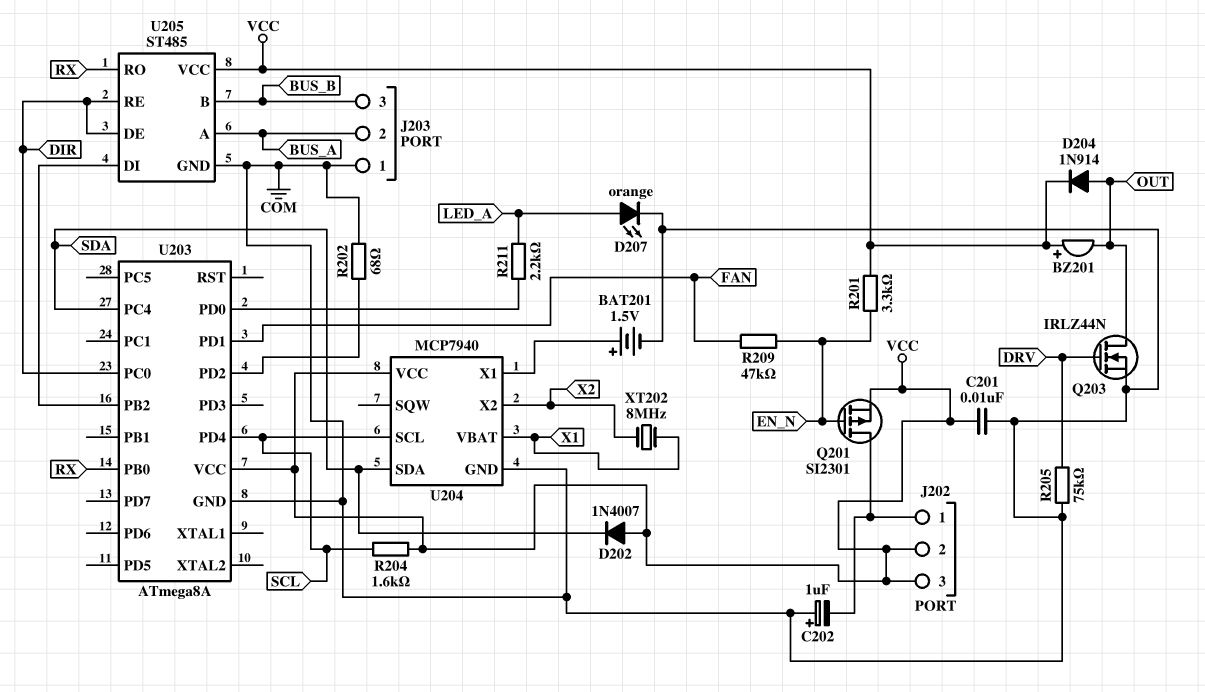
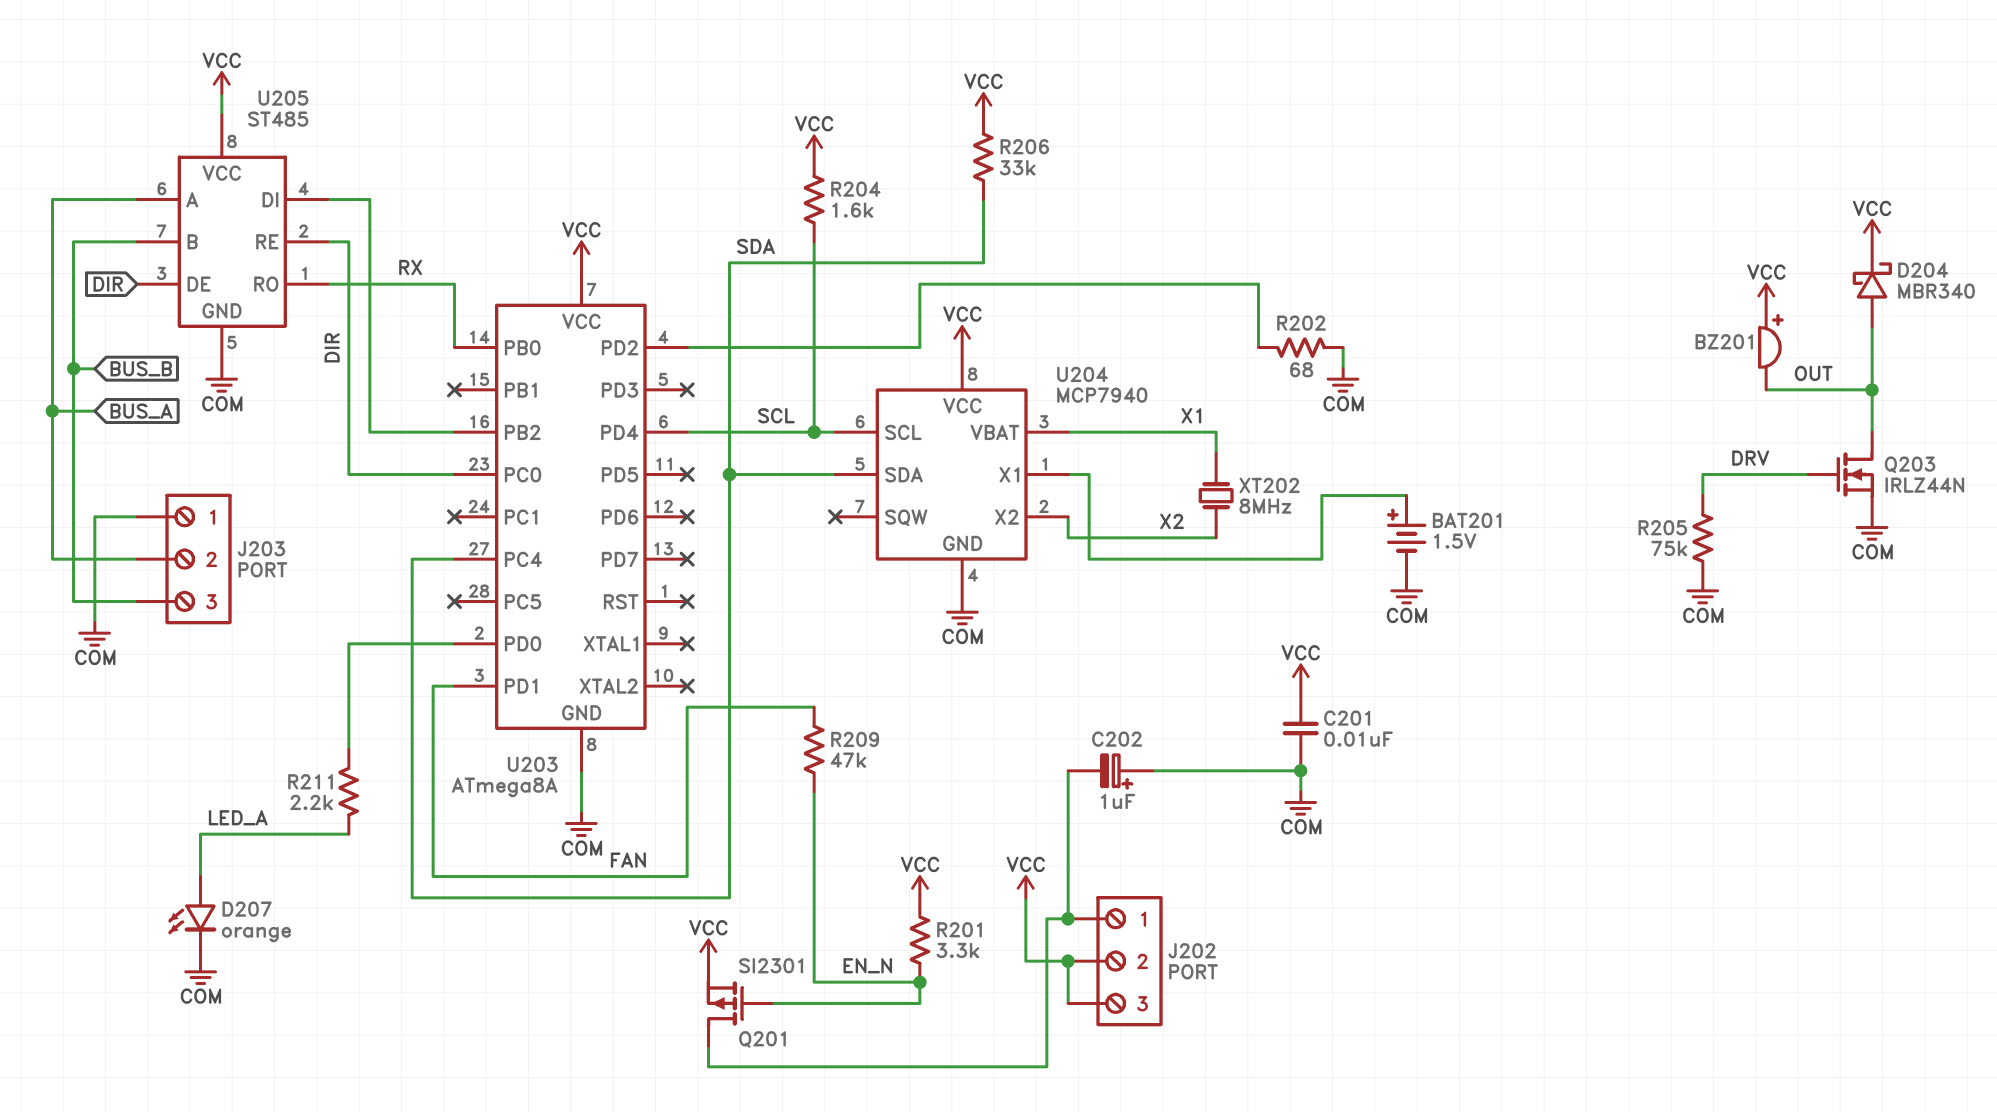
D202: diode 1N4007 (A VCC, K SDA) -> none
D204: diode 1N914 (A OUT, K VCC) -> schottky MBR340 (A OUT, K VCC)
R206: none -> 33k (SDA, VCC)

